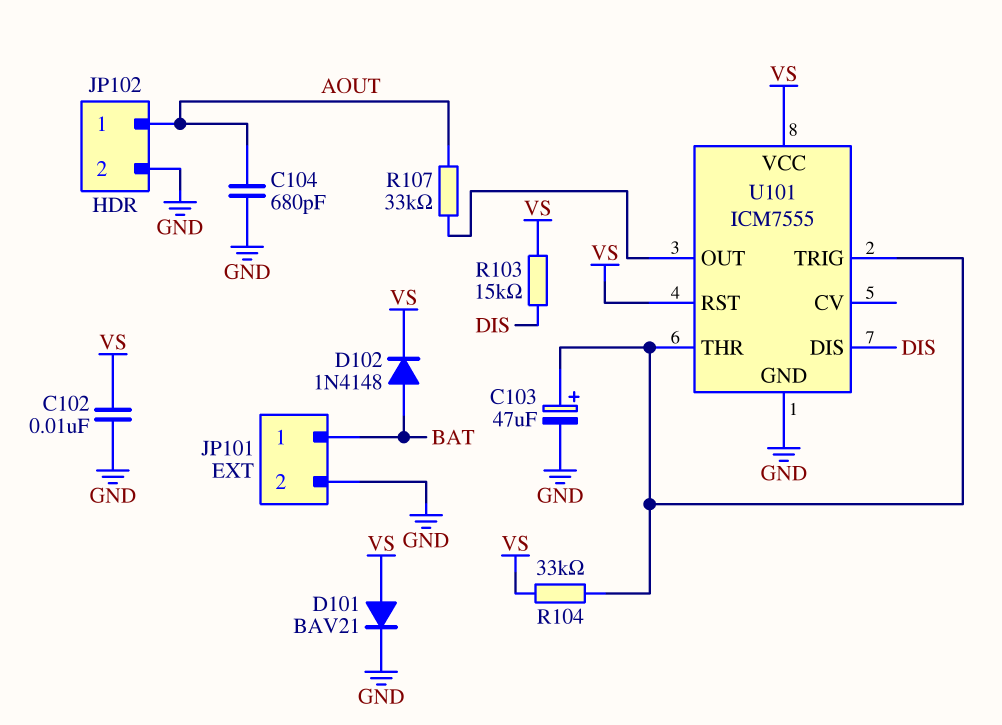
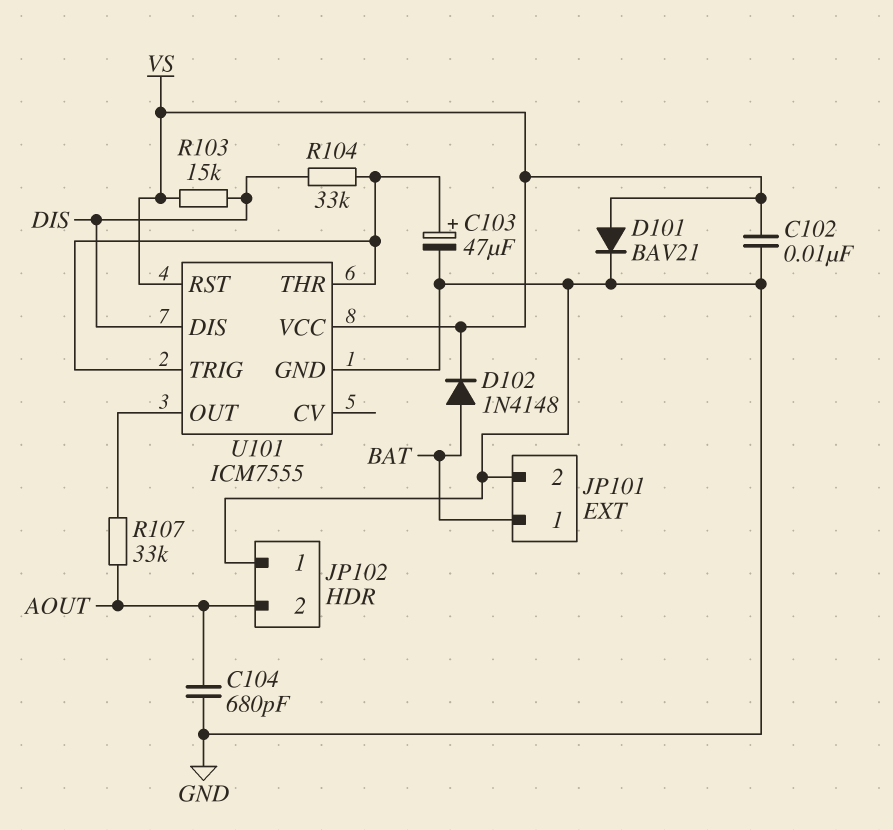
JP102 pin 1: AOUT -> GND
JP102 pin 2: GND -> AOUT
R104: 33k (U101/THR, VS) -> 33k (DIS, U101/THR)

